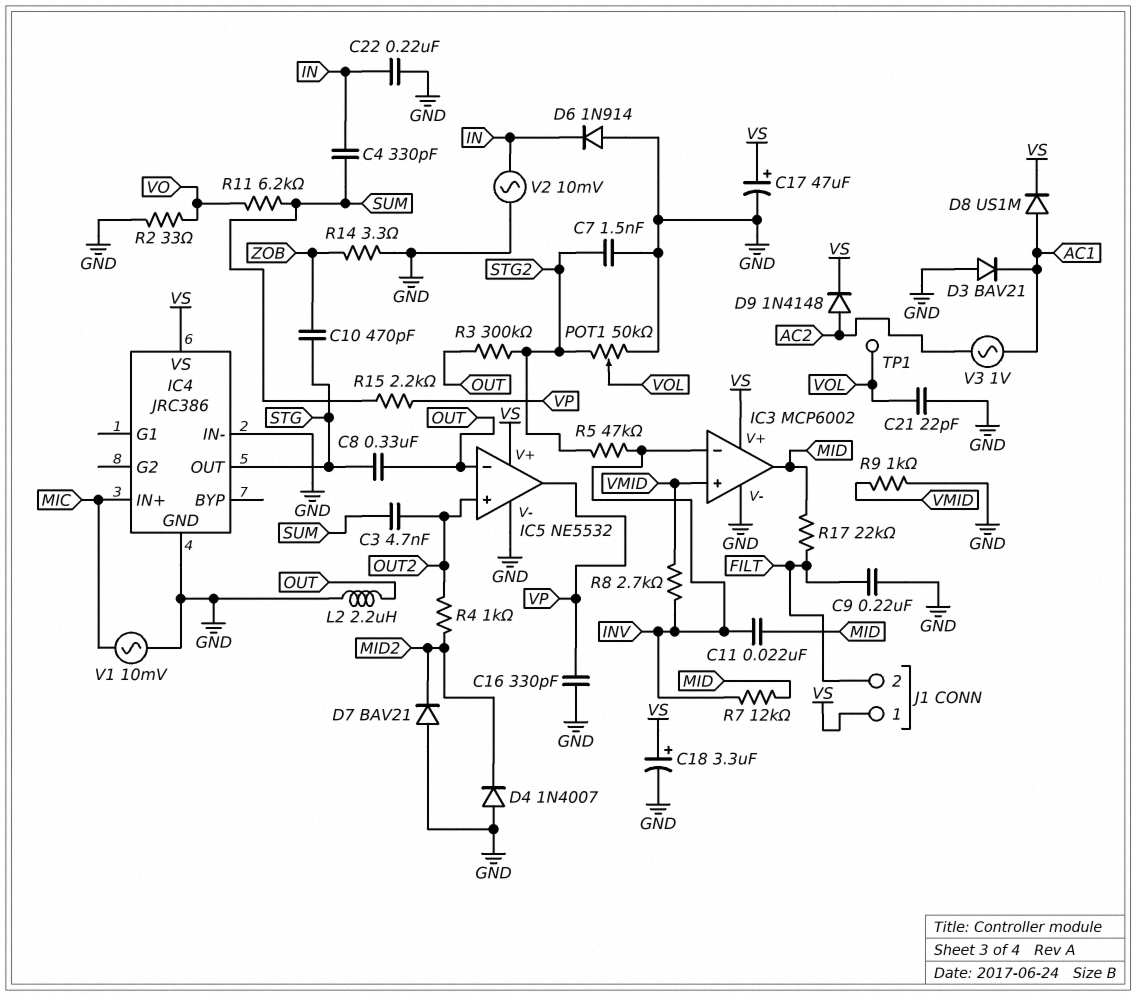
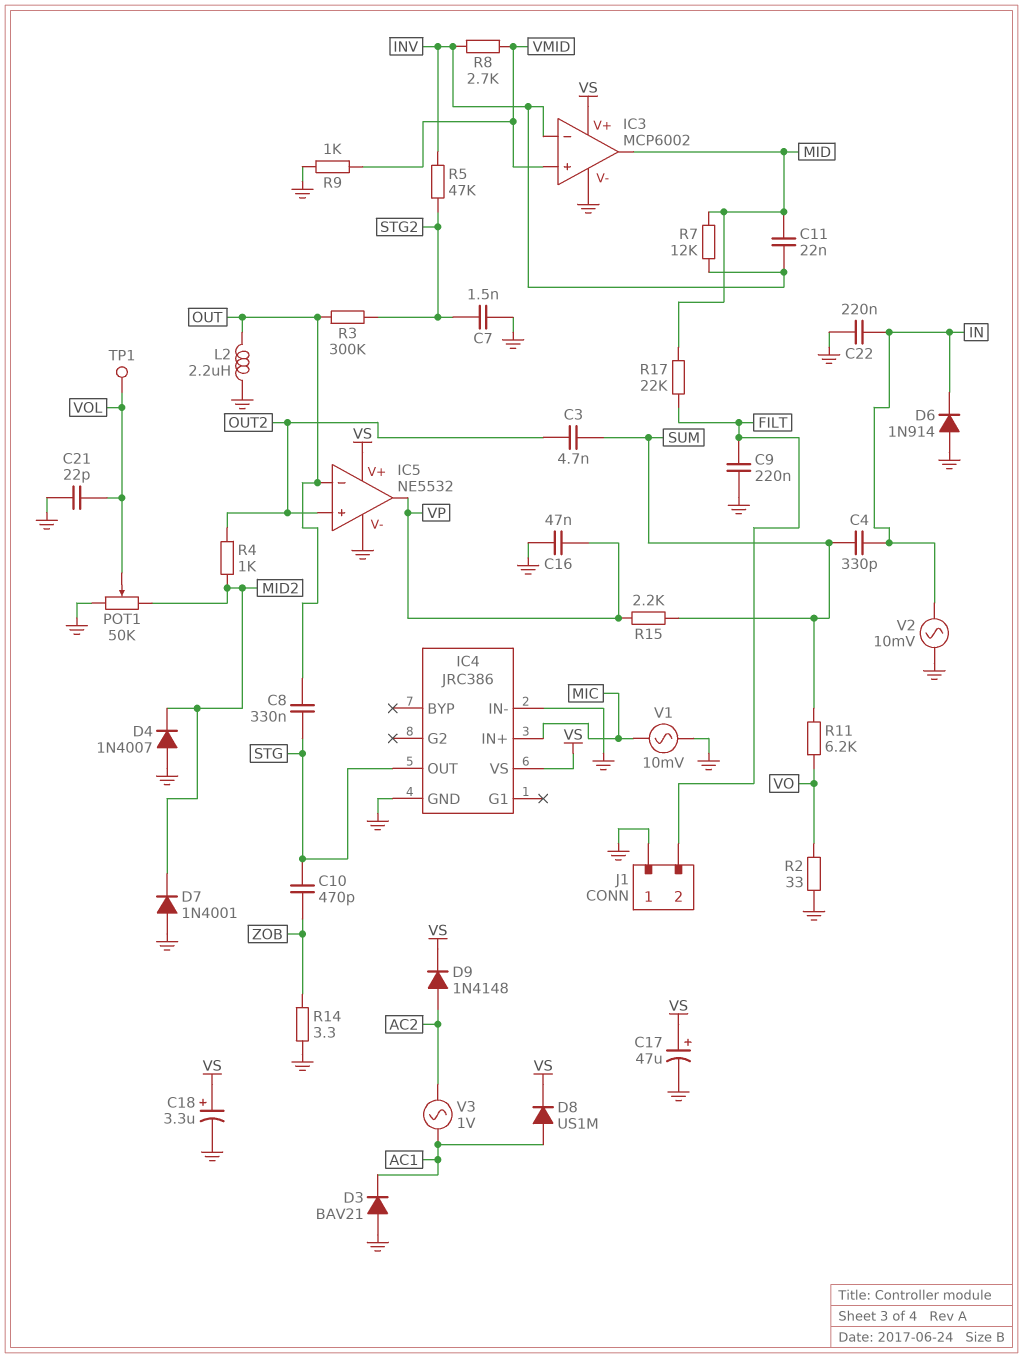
C16: 330pF (GND, VP) -> 47nF (GND, VP)
D7: diode BAV21 (A GND, K MID2) -> diode 1N4001 (A GND, K MID2)
J1 pin 1: VS -> GND
POT1: 50k (GND, STG2, wiper VOL) -> 50k (GND, MID2, wiper VOL)

